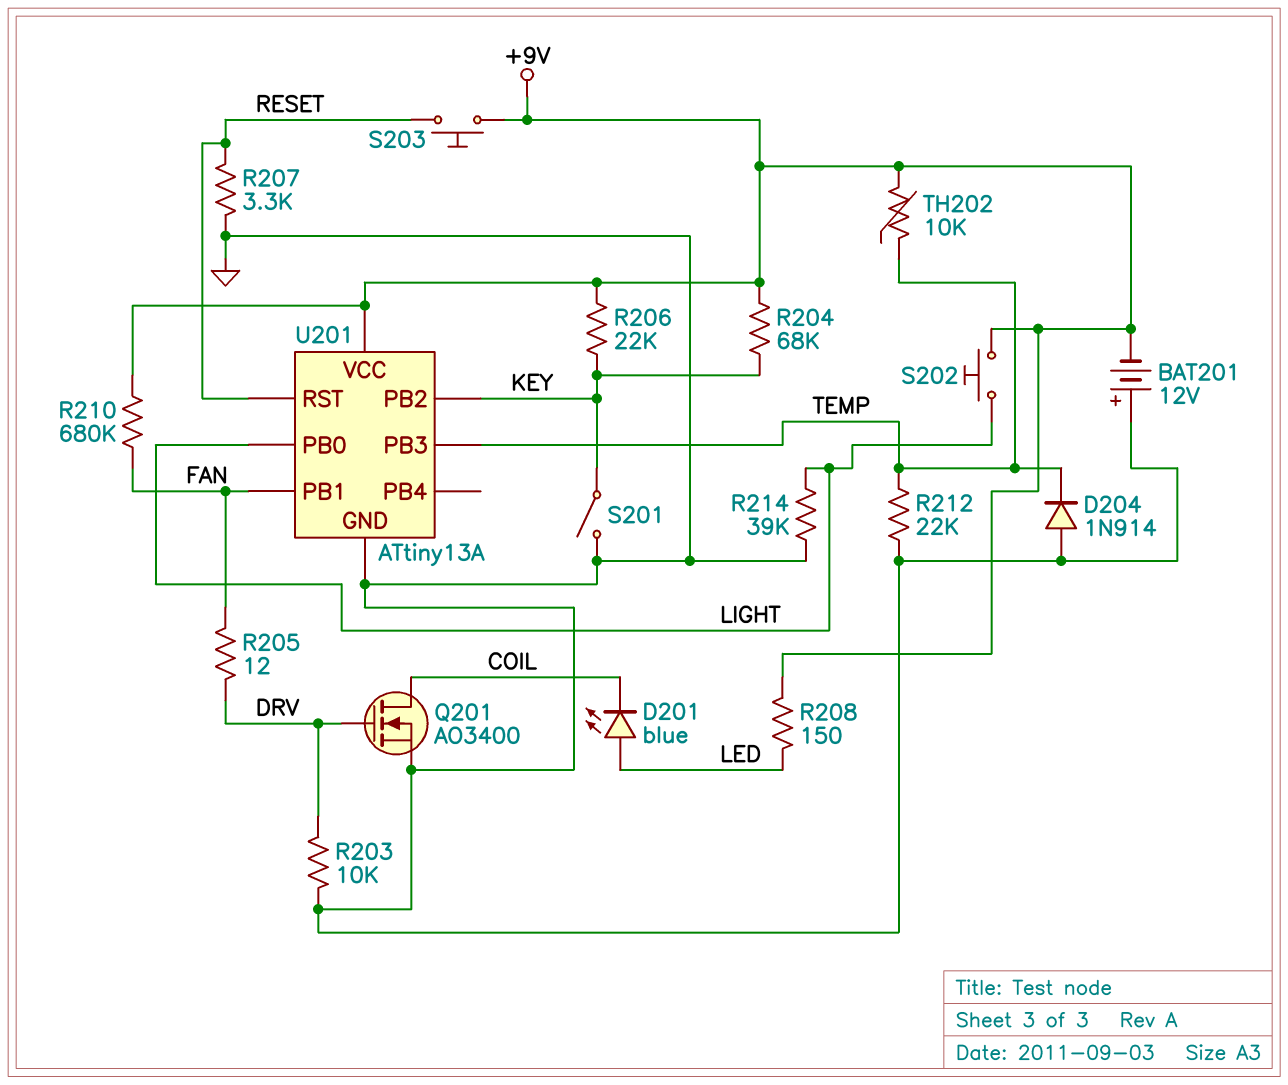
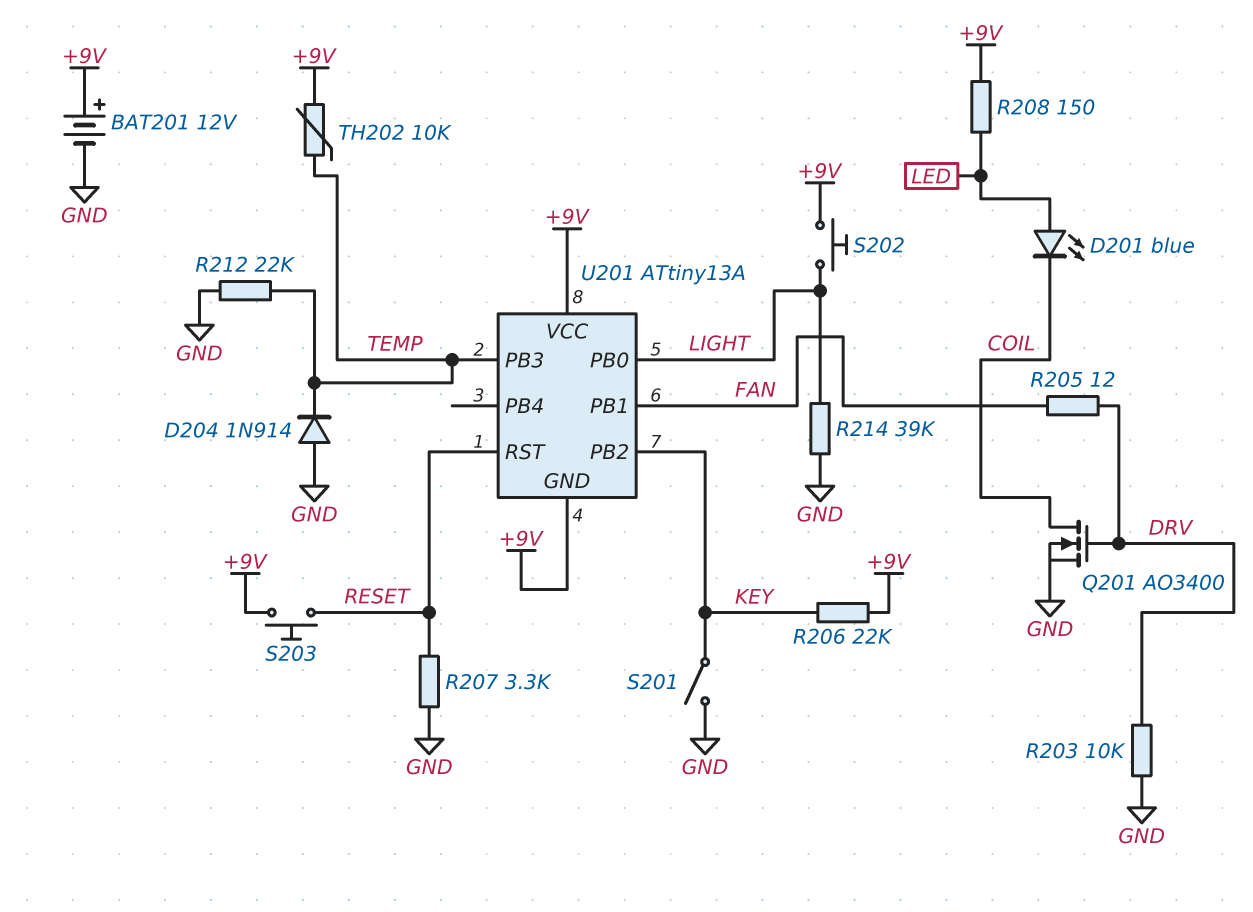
BAT201: 12V (plus GND, minus +9V) -> 12V (plus +9V, minus GND)
R204: 68k (+9V, KEY) -> none
R210: 680k (+9V, FAN) -> none
U201 pin GND: GND -> +9V

